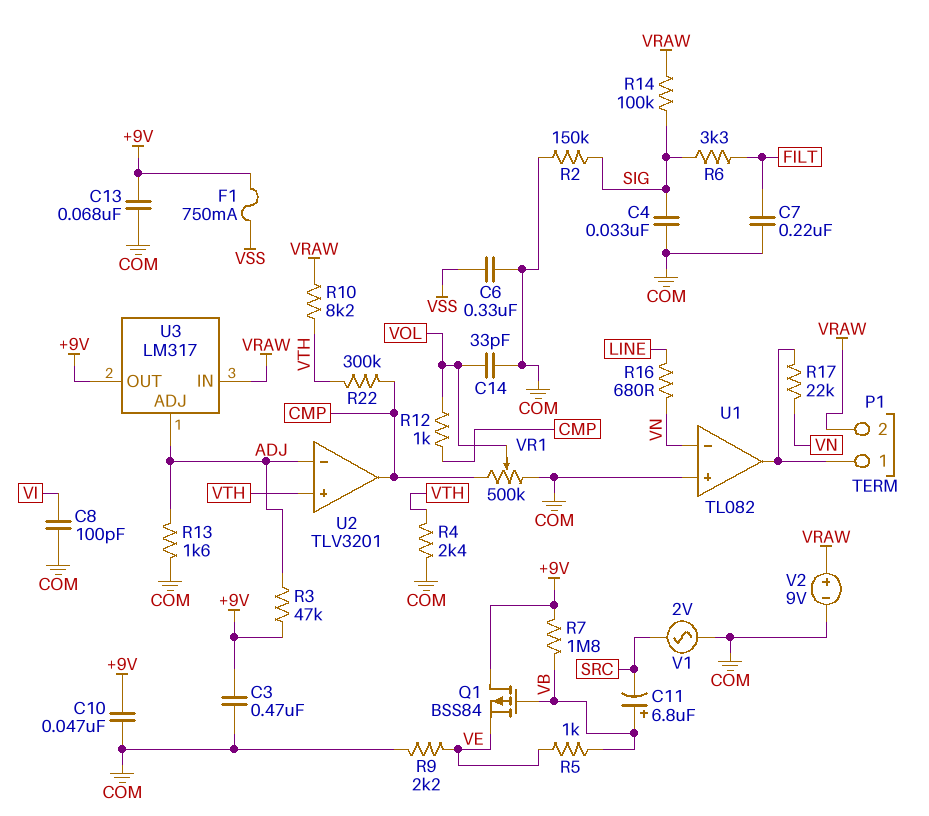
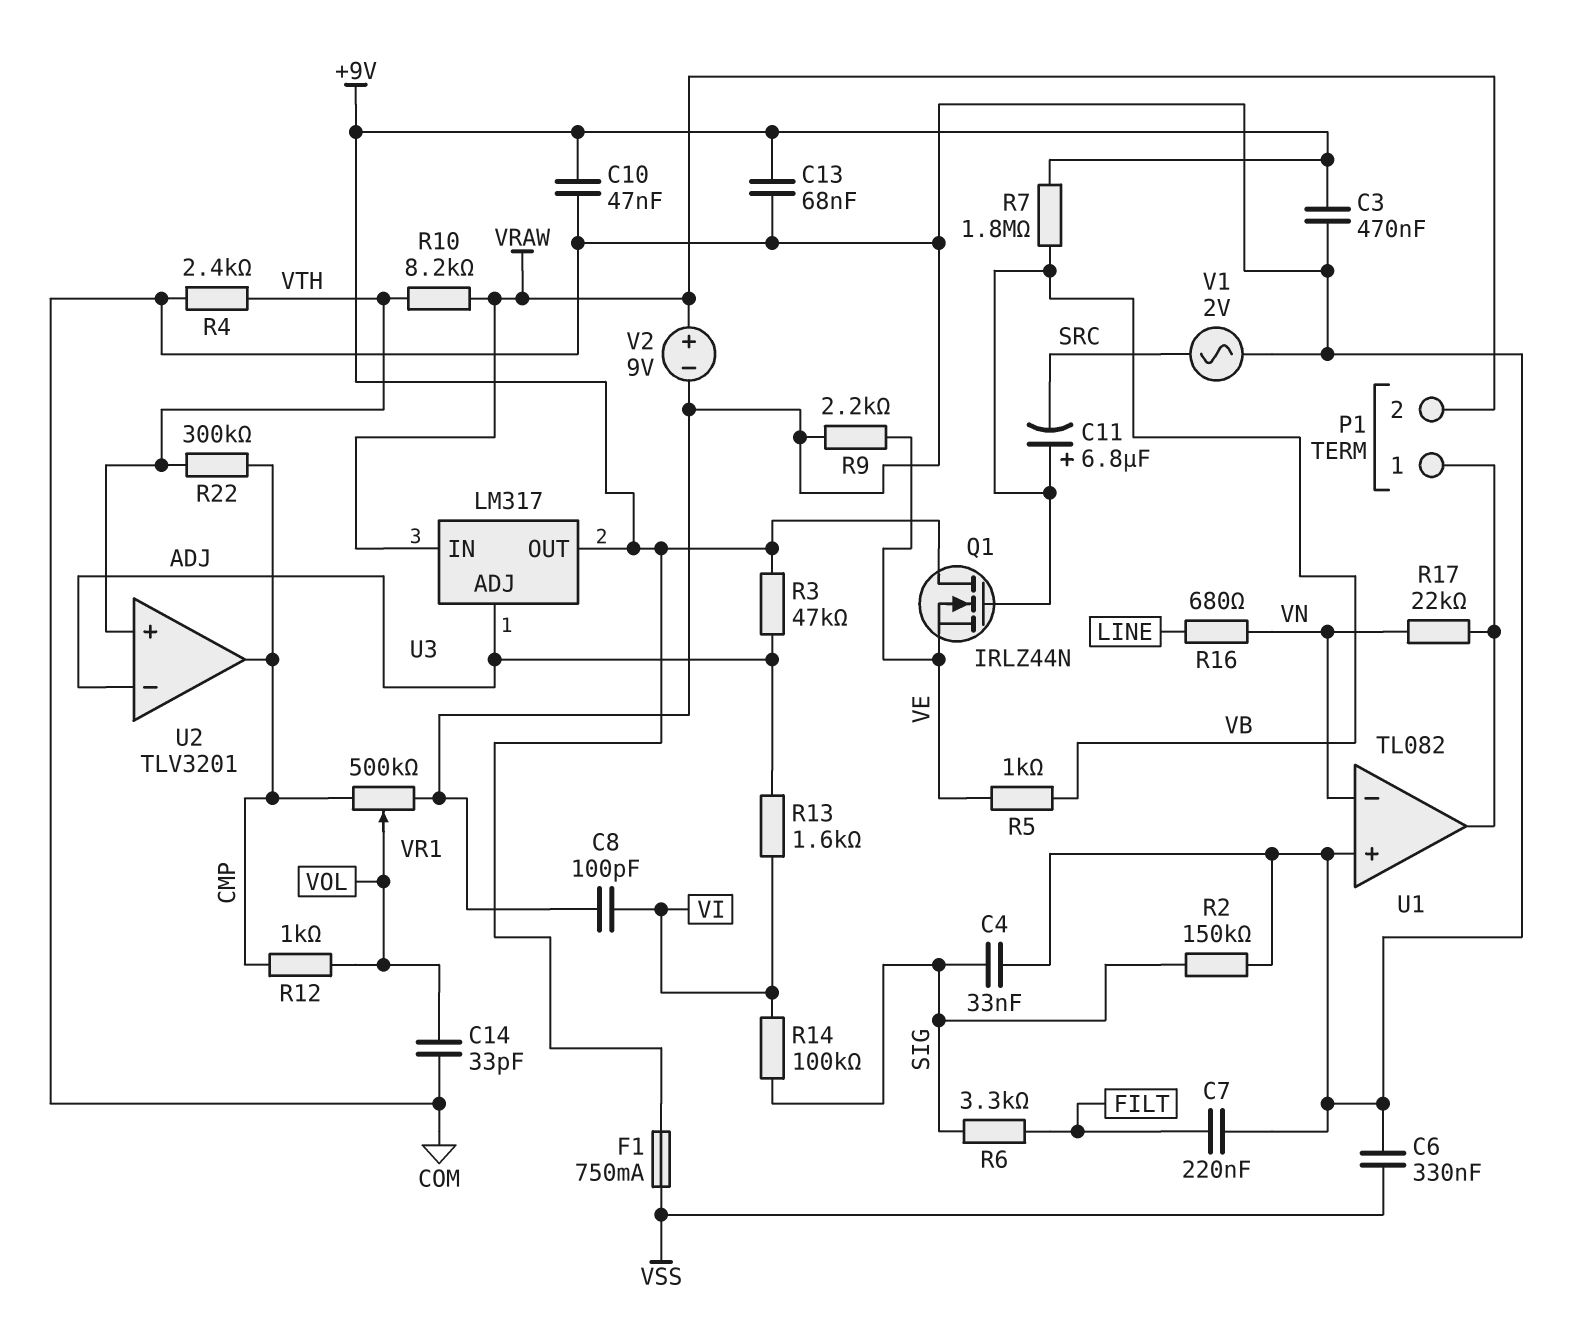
Q1: PMOS BSS84 (G VB, D +9V, S VE) -> NMOS IRLZ44N (G VB, D +9V, S VE)
R13: 1.6k (ADJ, COM) -> 1.6k (ADJ, VI)
R14: 100k (SIG, VRAW) -> 100k (SIG, VI)

